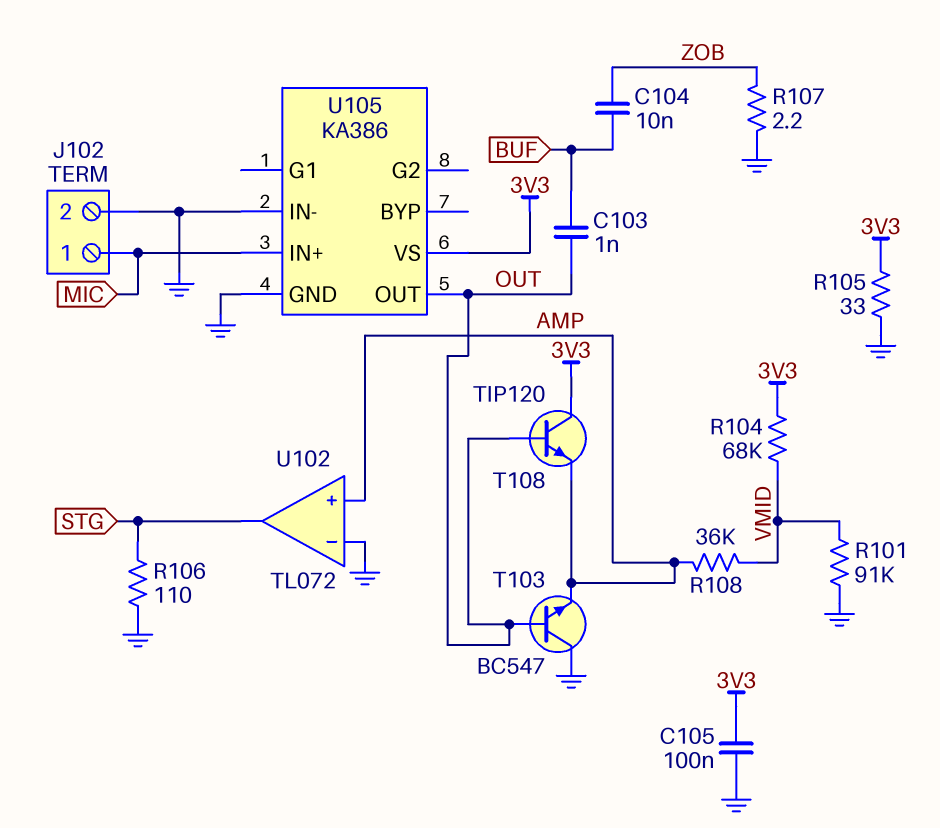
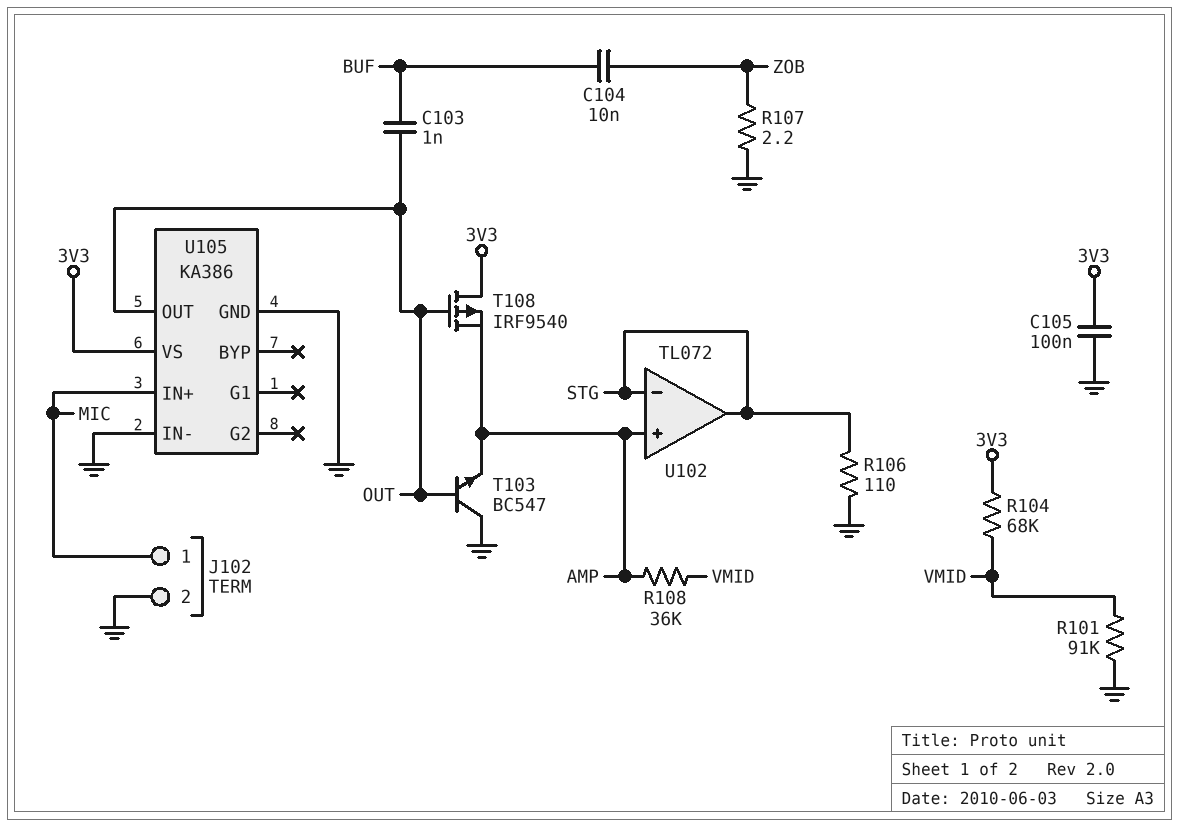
R105: 33 (3V3, GND) -> none
T108: NPN TIP120 (B OUT, C 3V3, E AMP) -> PMOS IRF9540 (G OUT, D 3V3, S AMP)
U102 pin in-: GND -> STG

